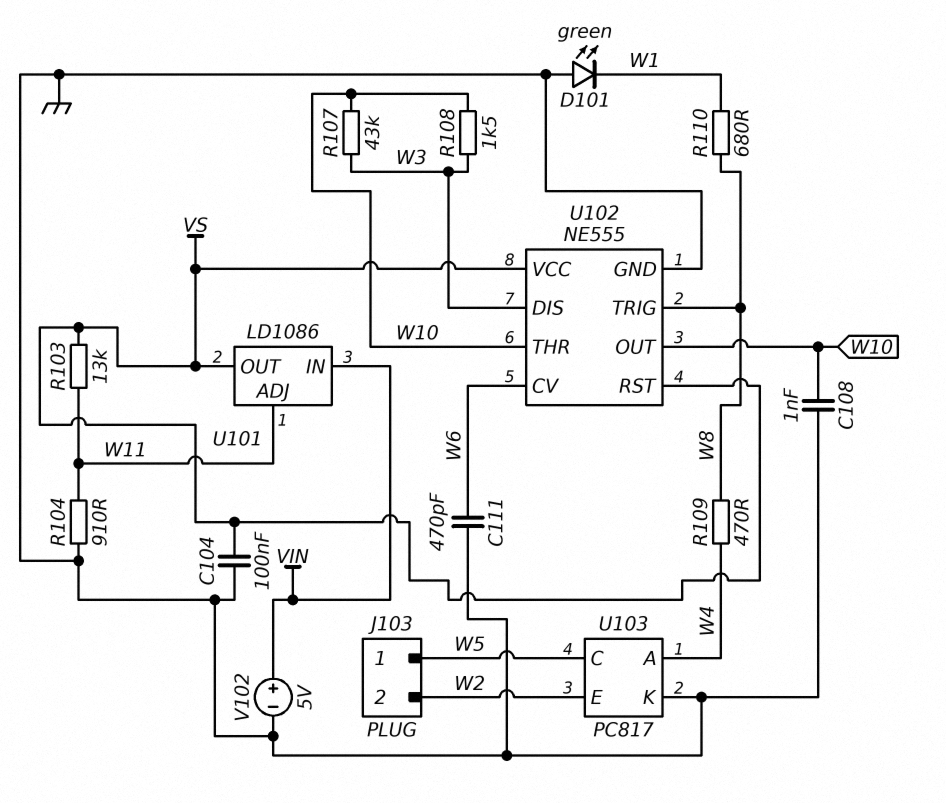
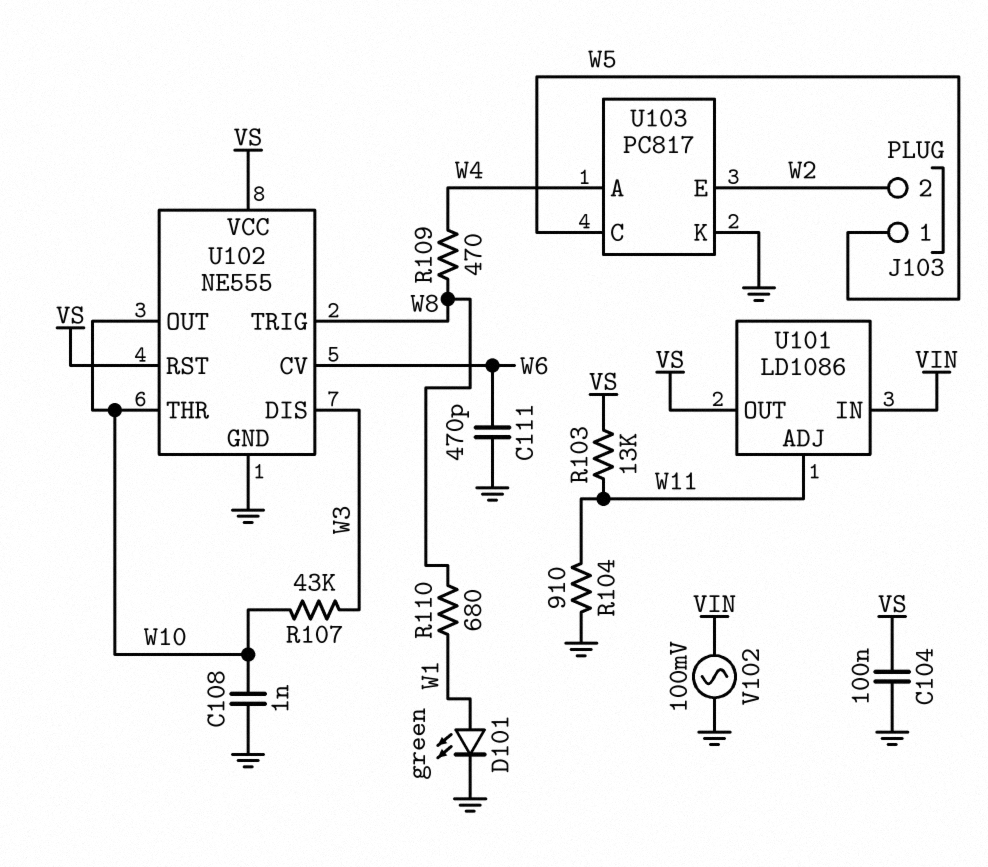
D101: LED green (A GND, K W1) -> LED green (A W1, K GND)
R108: 1.5k (W3, W10) -> none
V102: 5V (plus VIN, minus GND) -> AC 100mV (GND, VIN)

